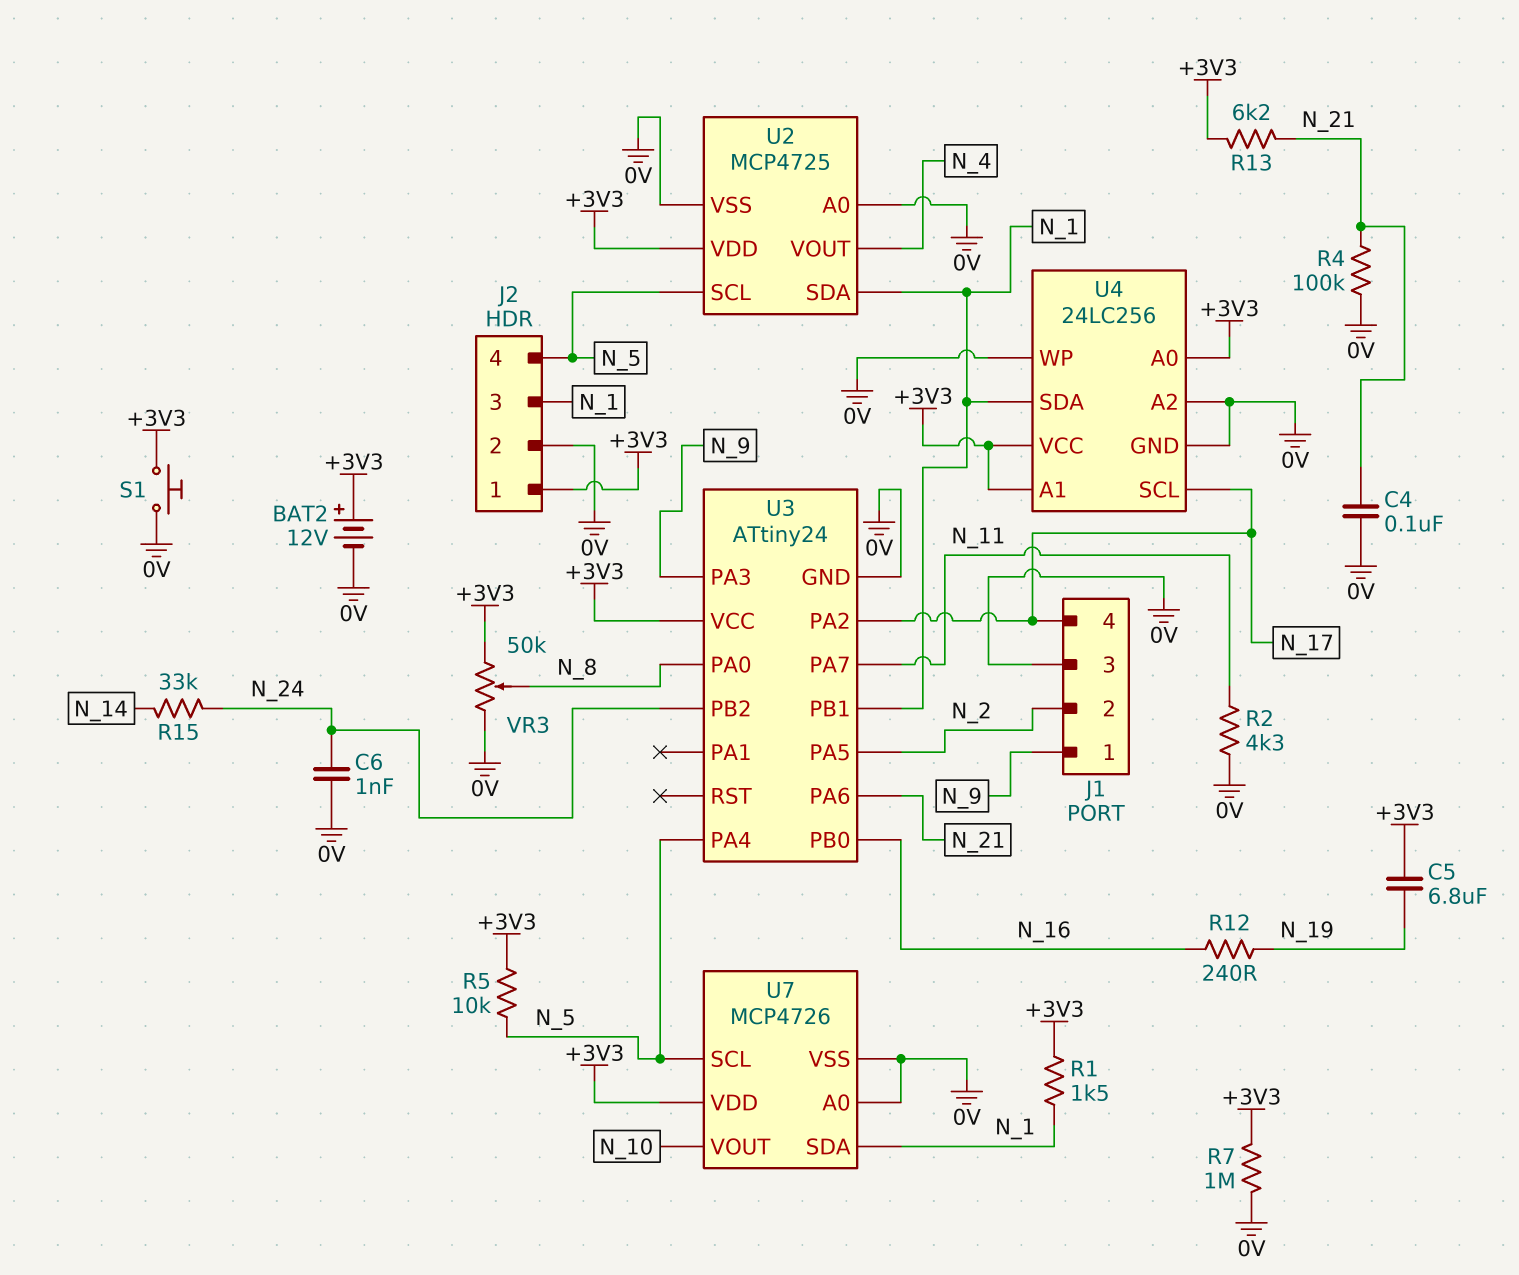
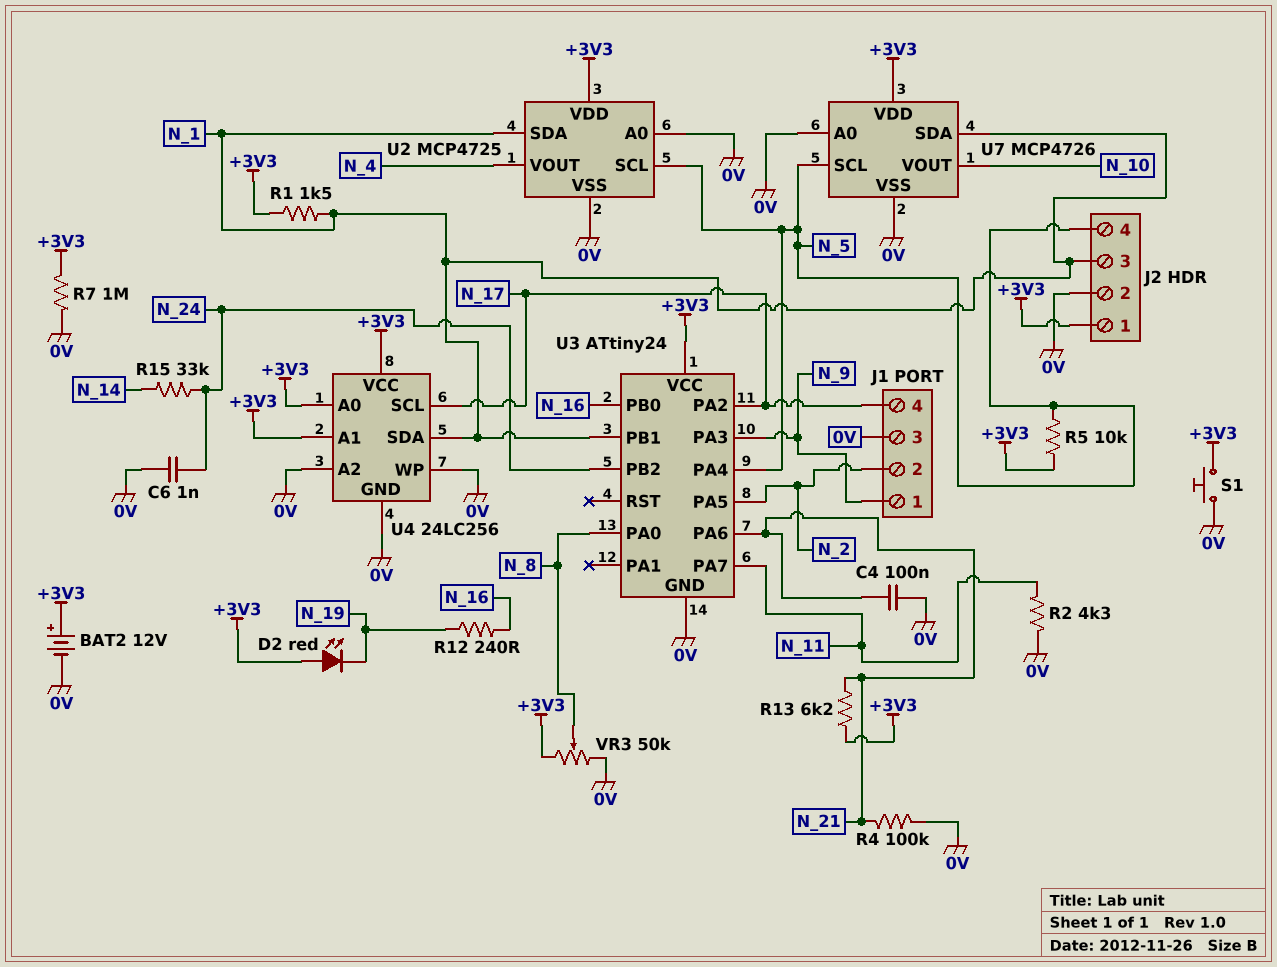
C5: 6.8uF (+3V3, N_19) -> none
D2: none -> LED red (A +3V3, K N_19)

